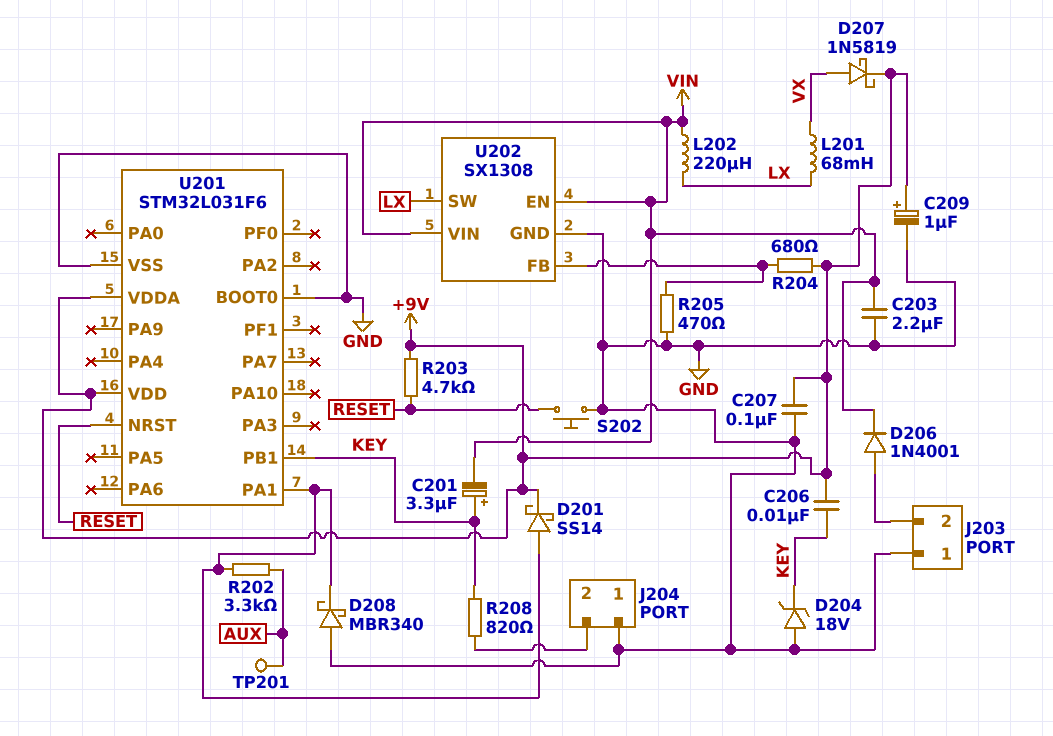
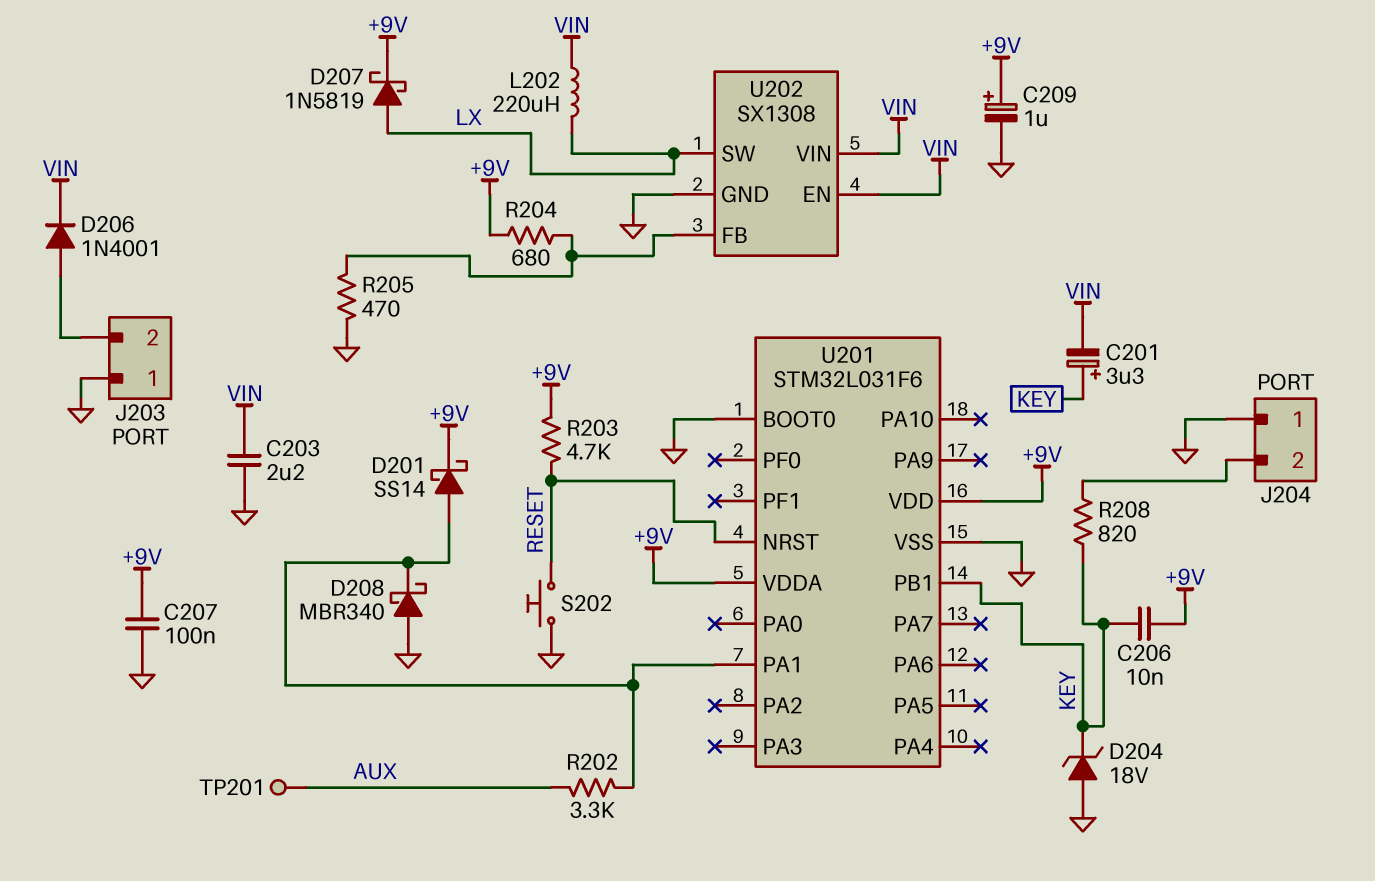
D207: schottky 1N5819 (A VX, K +9V) -> schottky 1N5819 (A LX, K +9V)
L201: 68mH (LX, VX) -> none

